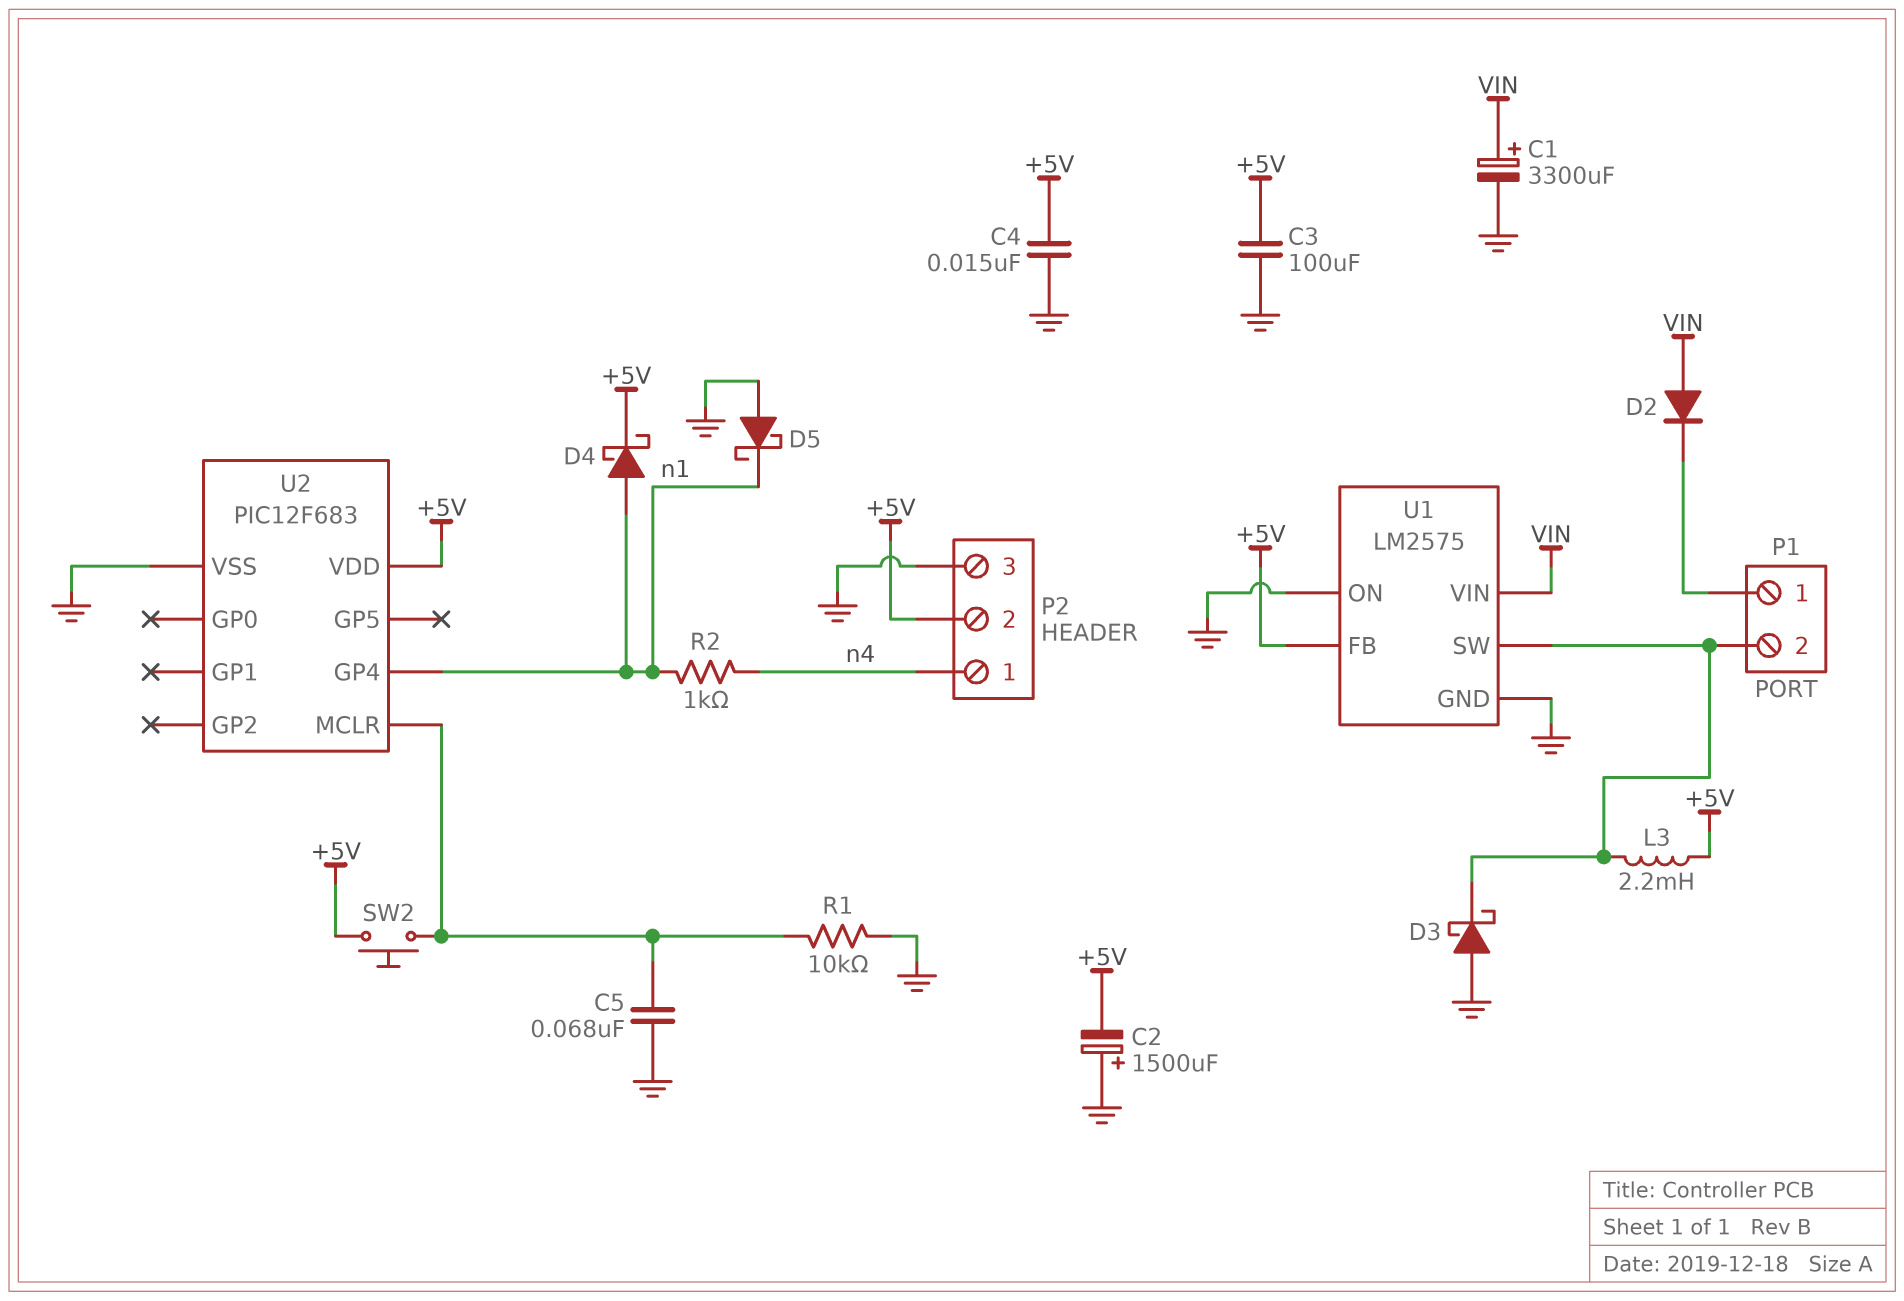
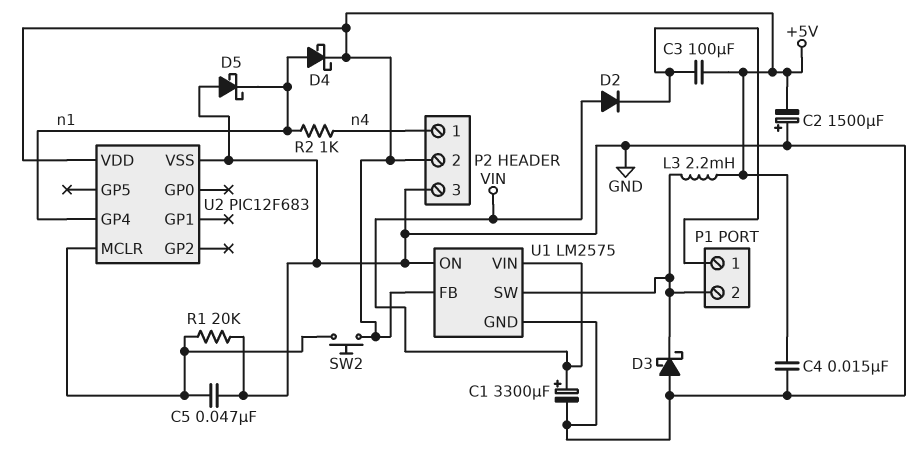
C3: 100uF (+5V, GND) -> 100uF (+5V, P1/1)
C5: 68nF (GND, U2/MCLR) -> 47nF (GND, U2/MCLR)
R1: 10k (GND, U2/MCLR) -> 20k (GND, U2/MCLR)

